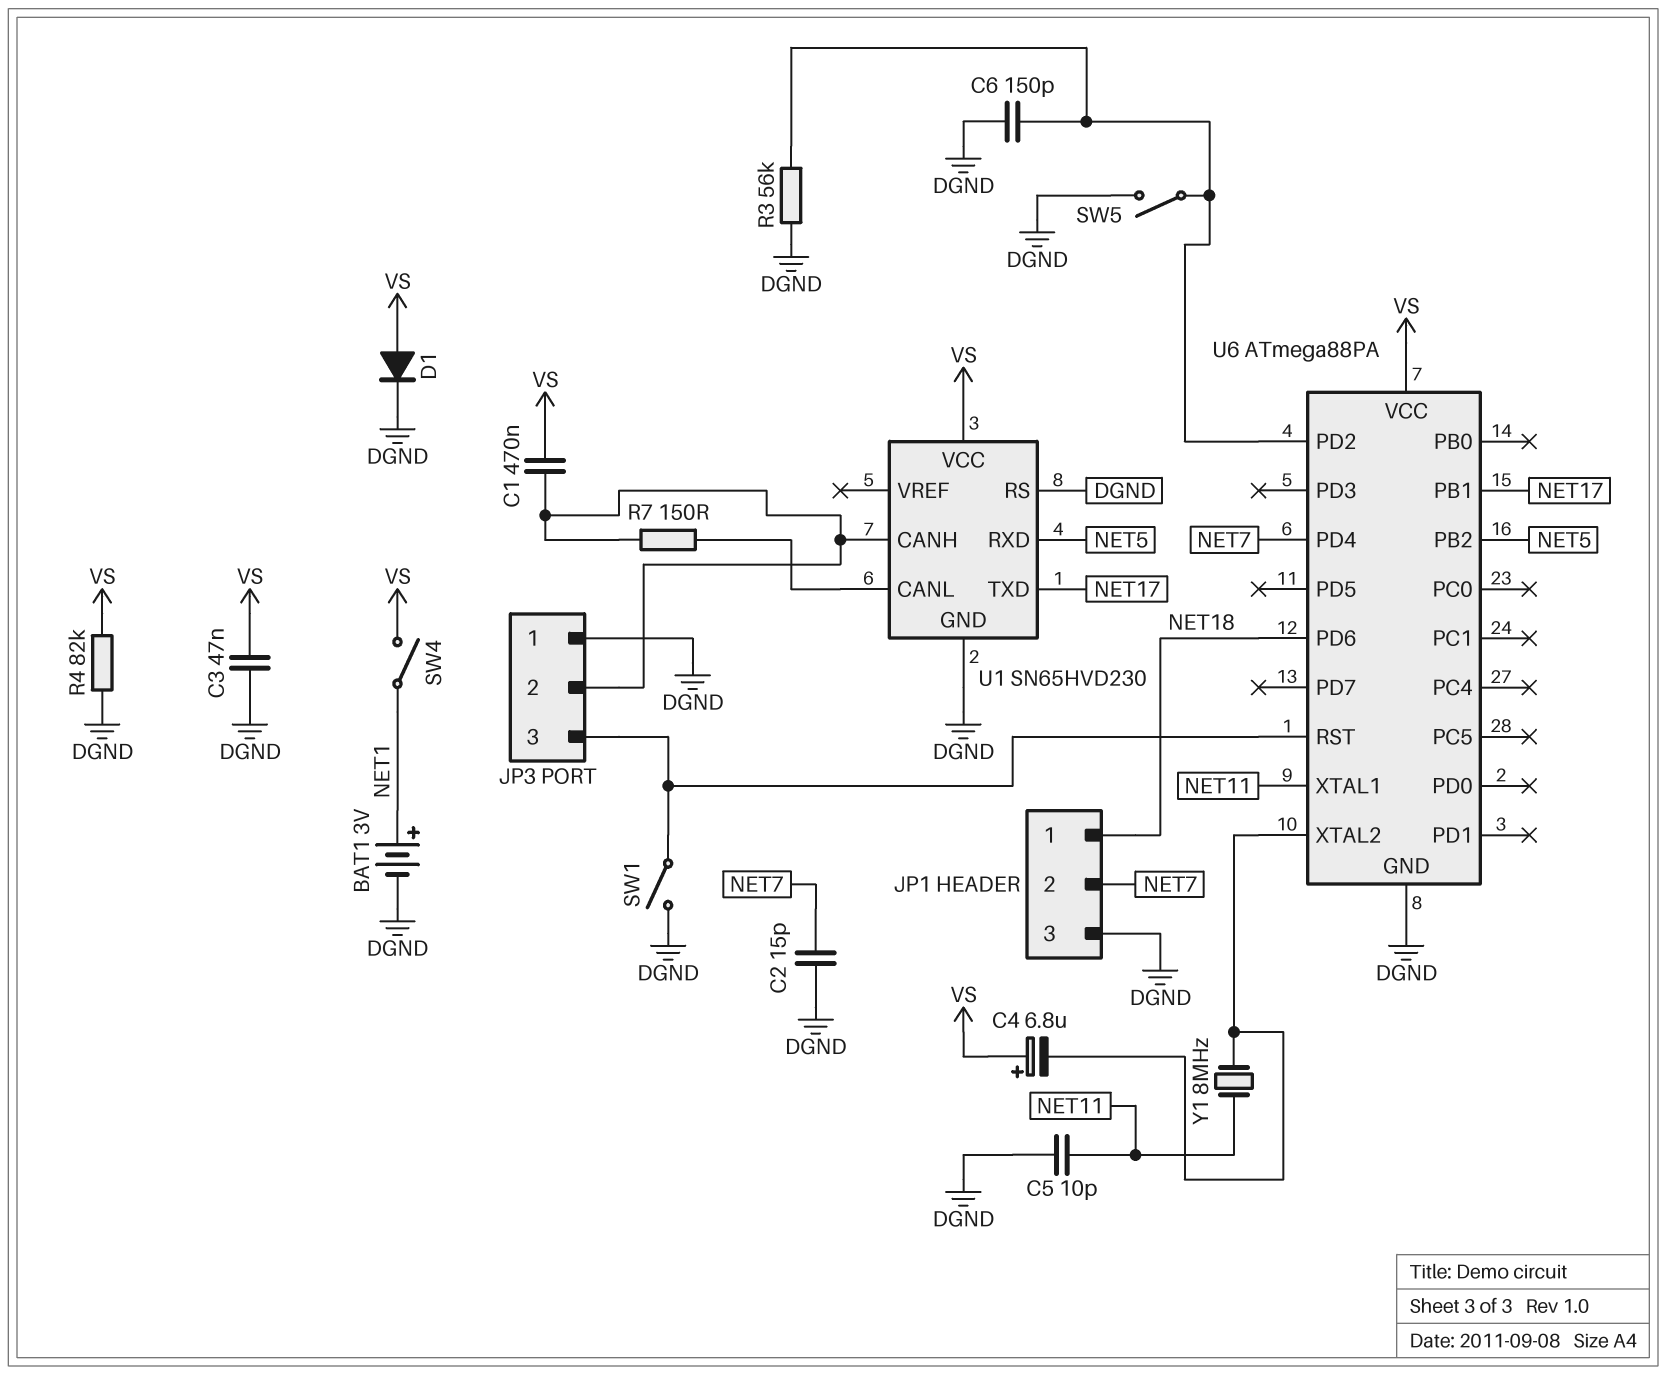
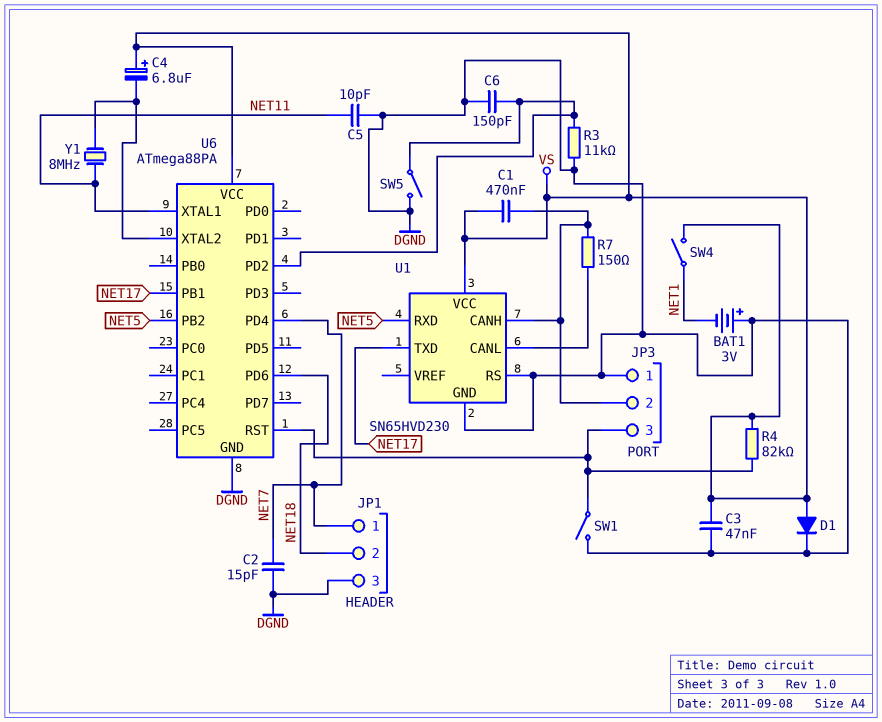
BAT1: 3V (plus NET1, minus DGND) -> 3V (plus DGND, minus NET1)
JP1 pin 1: NET18 -> NET7
JP1 pin 2: NET7 -> NET18
R3: 56k (DGND, U6/PD2) -> 11k (DGND, U6/PD2)
R4: 82k (DGND, VS) -> 82k (JP3/3, VS)

